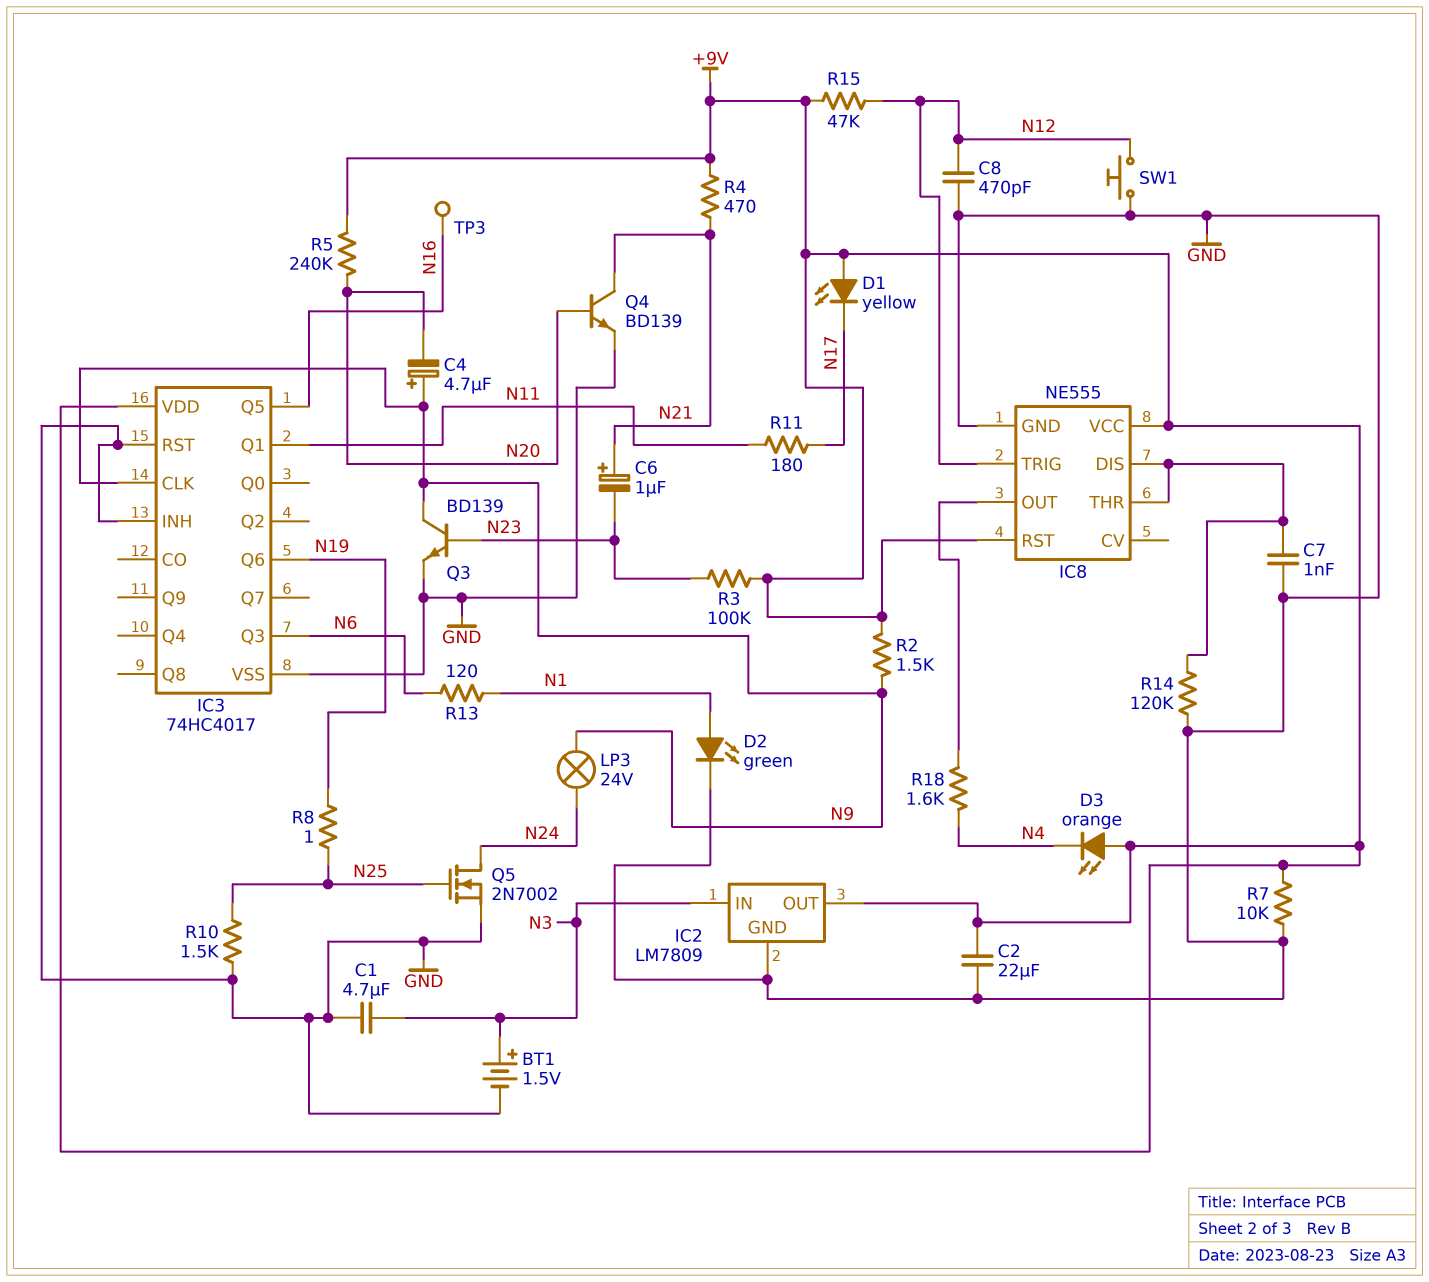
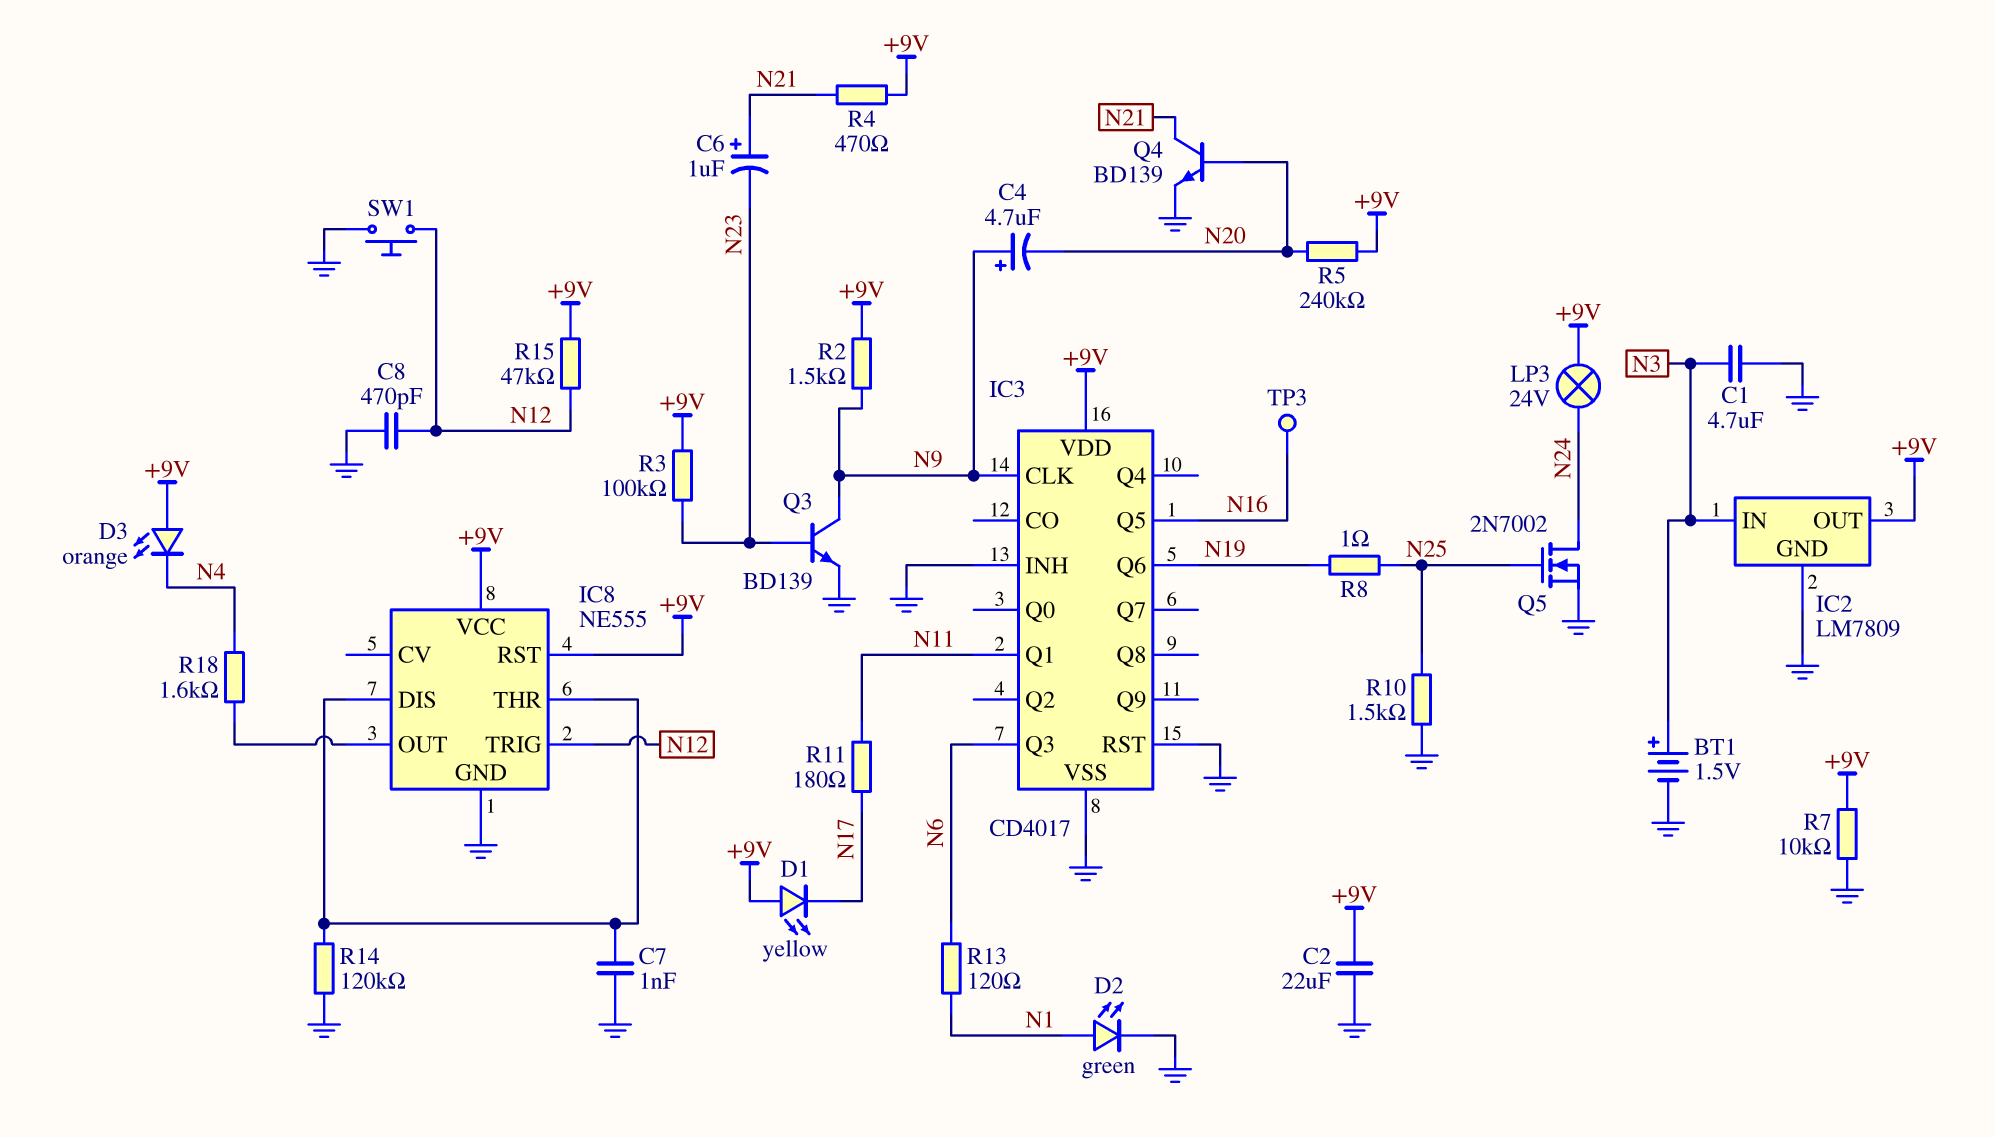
IC3: 74HC4017 -> CD4017
LP3: lamp 24V (N9, N24) -> lamp 24V (+9V, N24)

